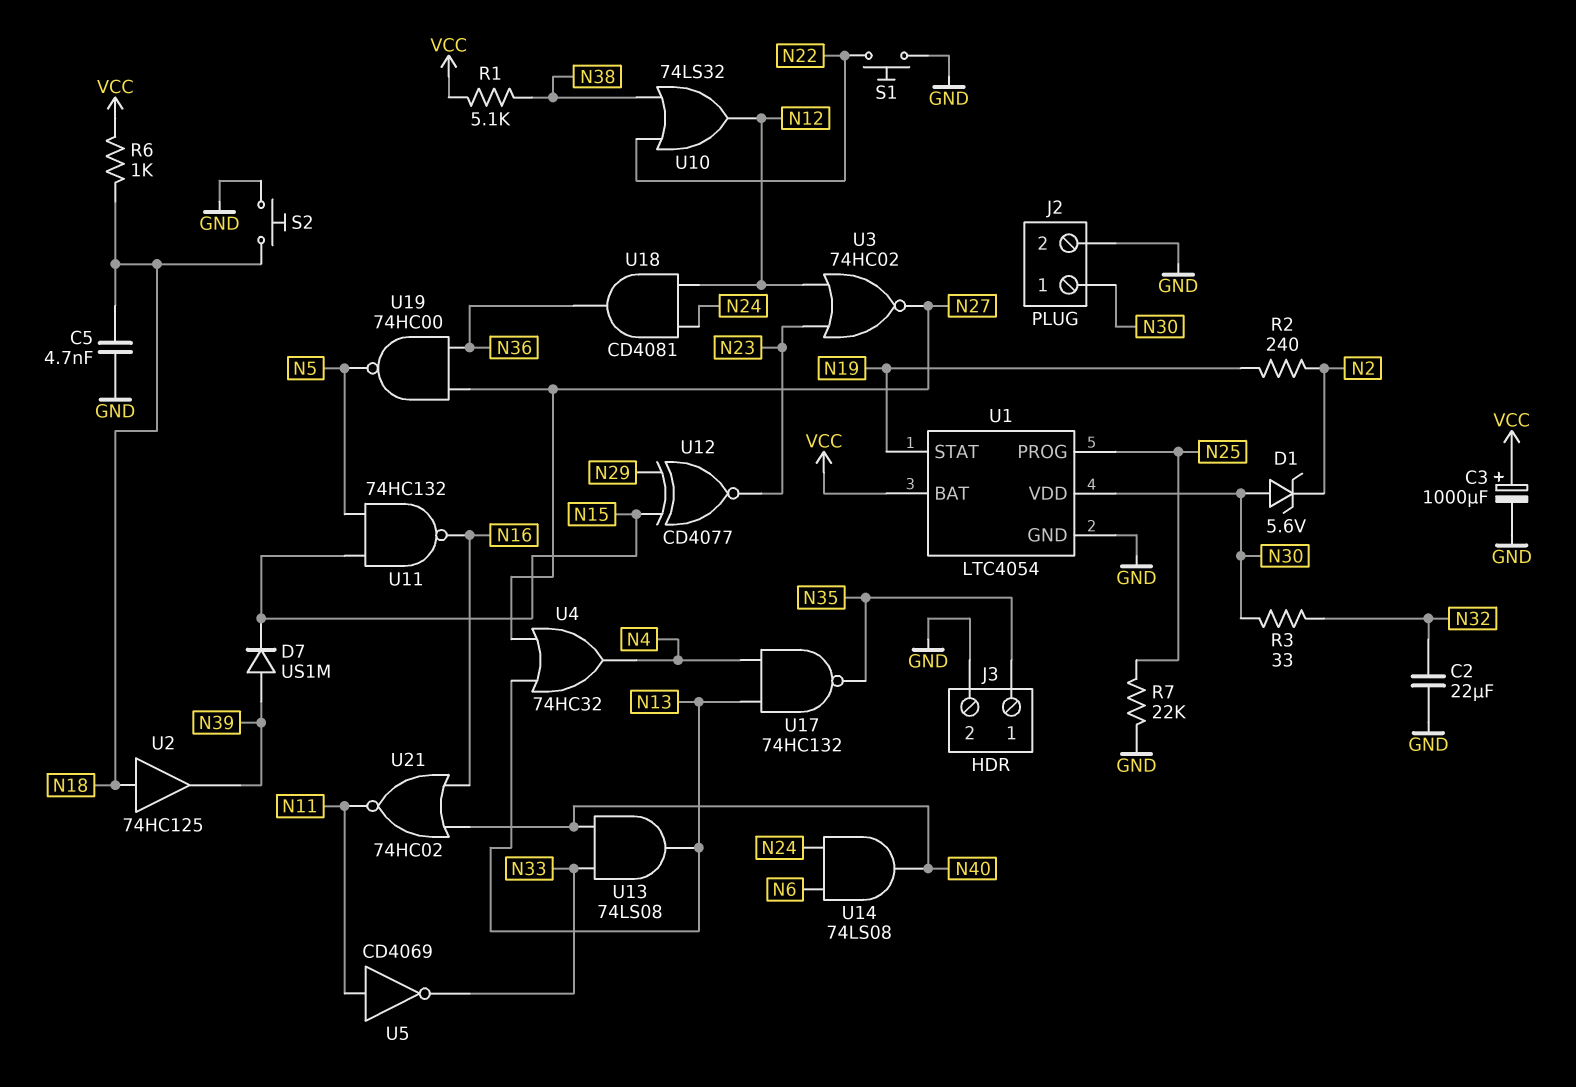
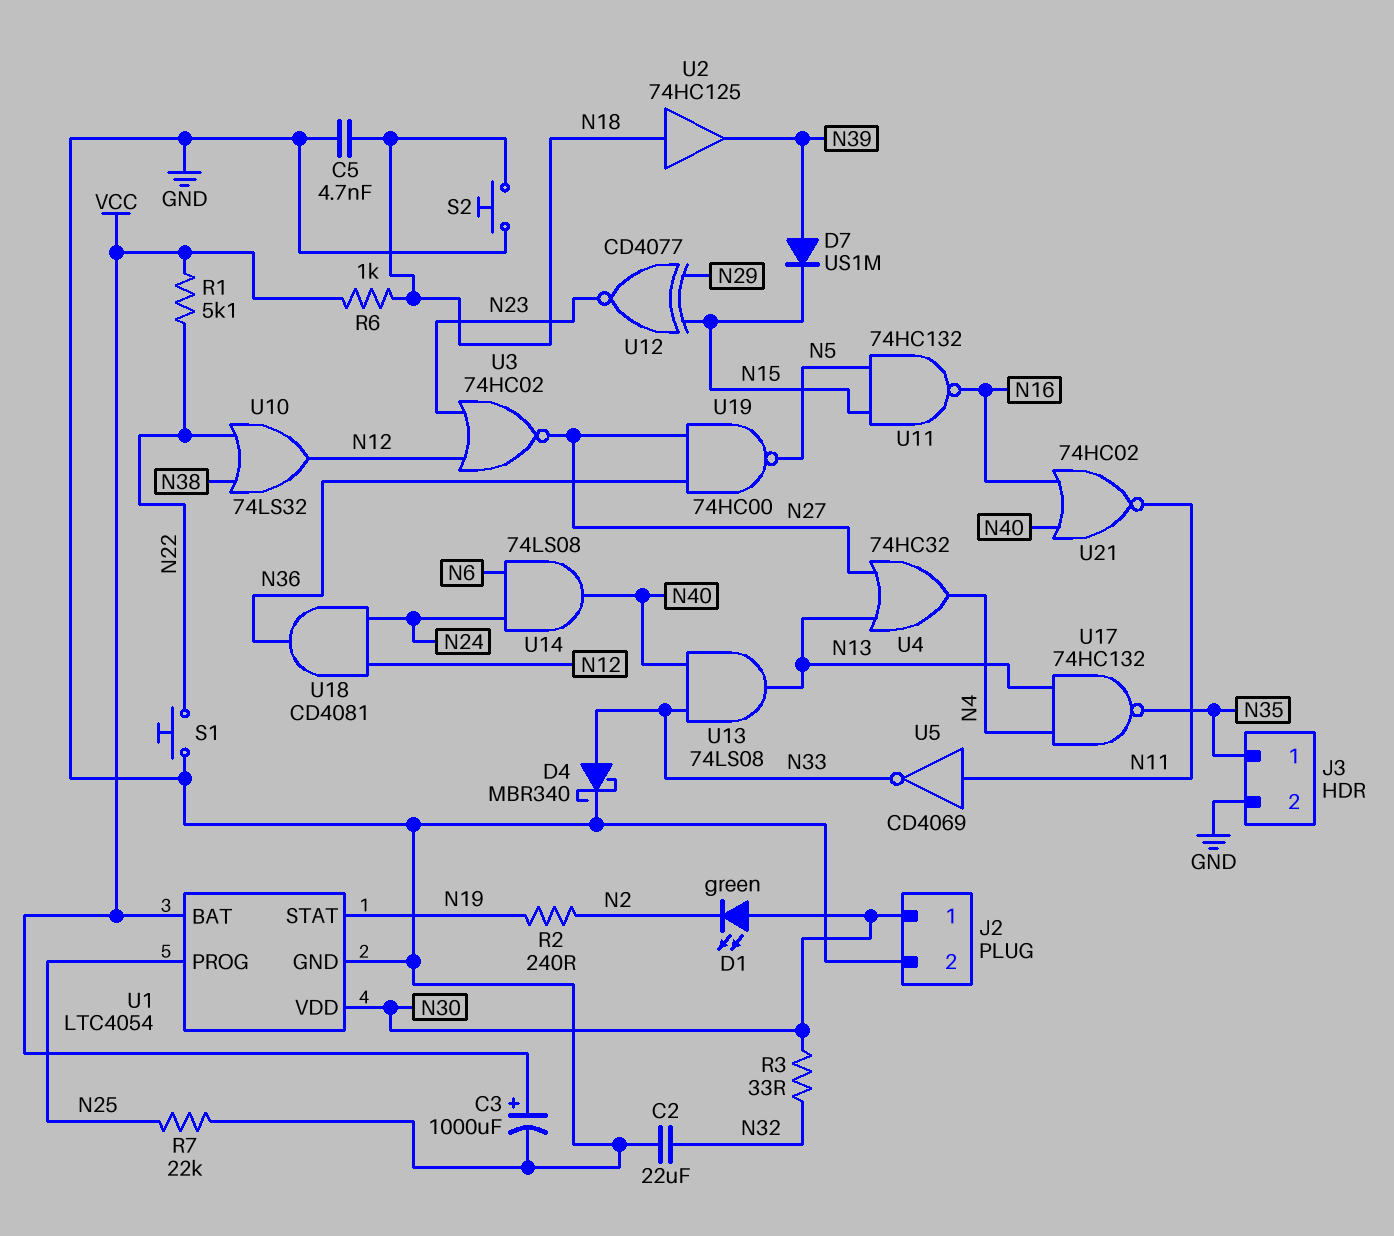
D1: zener 5.6V (A N30, K N2) -> LED green (A N30, K N2)
D4: none -> schottky MBR340 (A N33, K GND)
R1: 5.1k (N38, VCC) -> 5.1k (N22, VCC)

